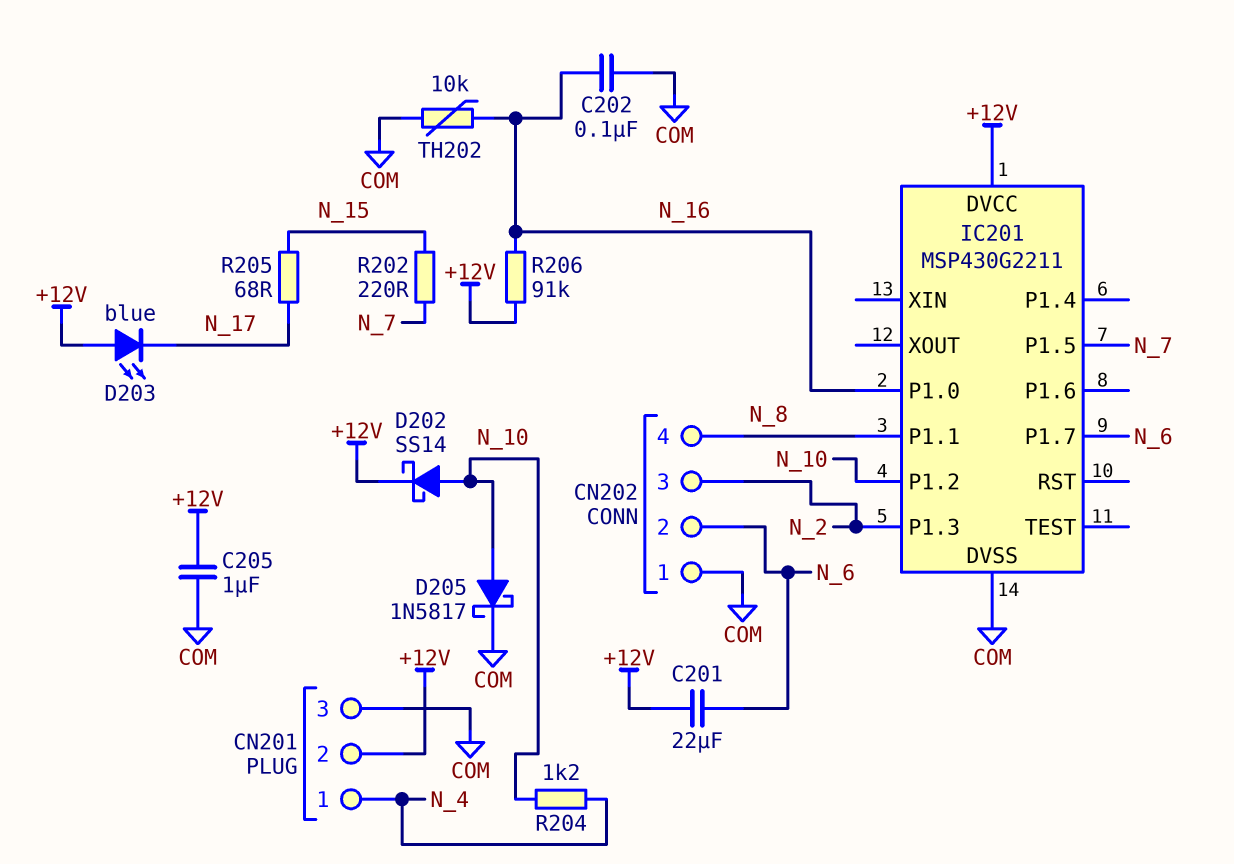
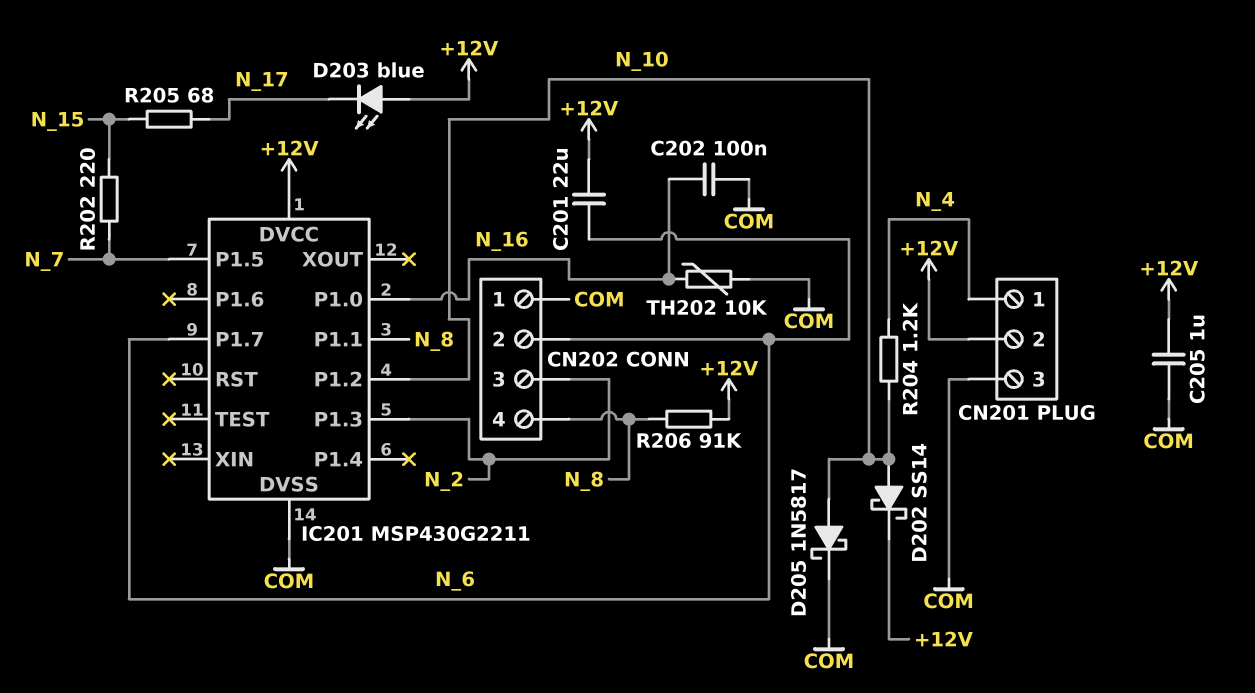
R206: 91k (+12V, N_16) -> 91k (+12V, N_8)

